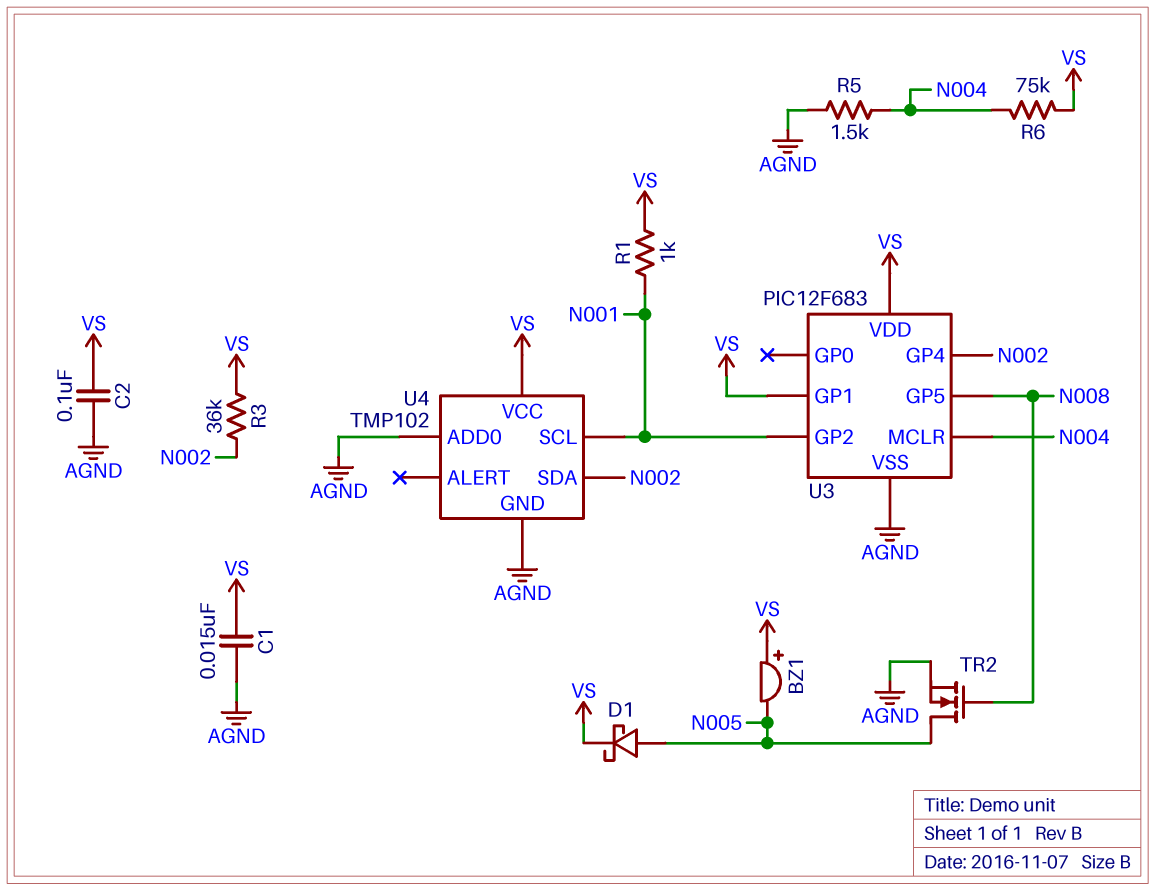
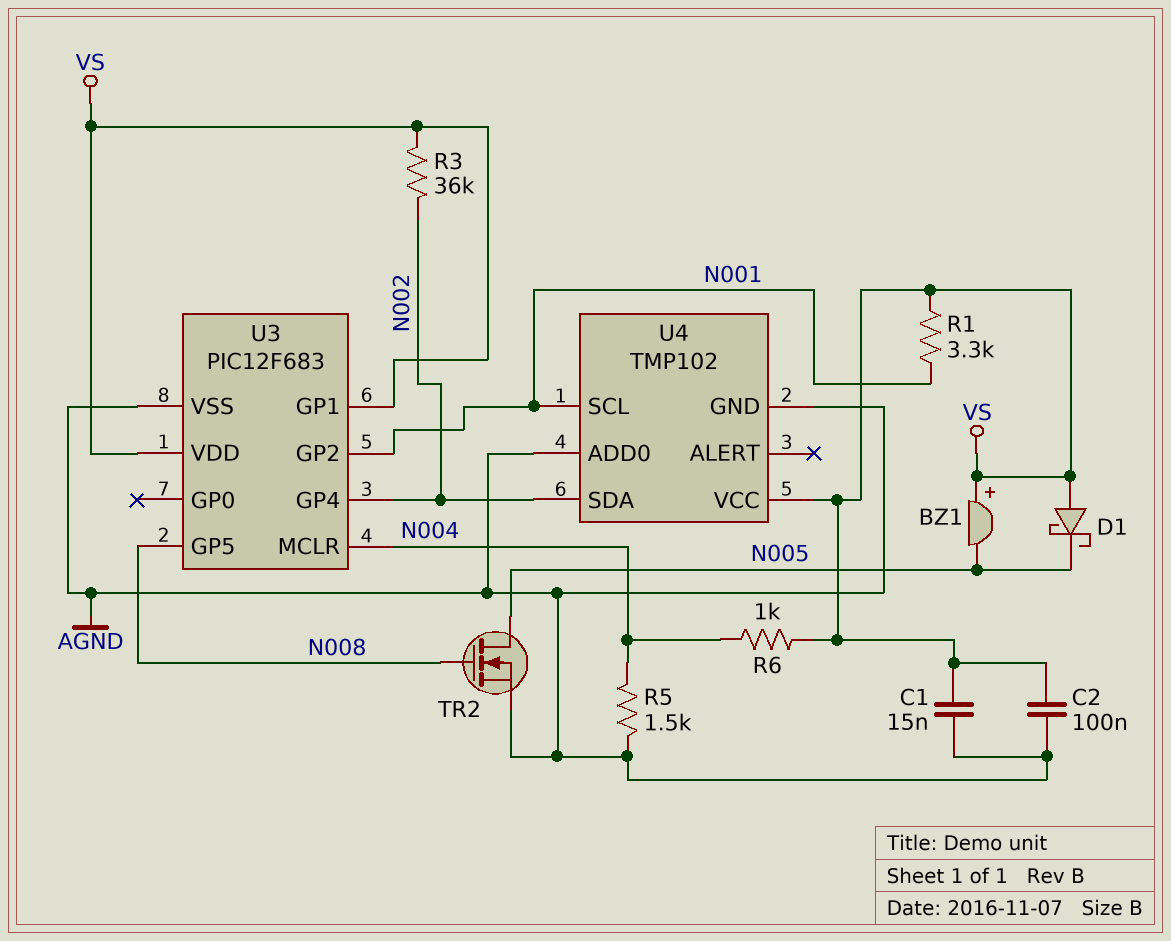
D1: schottky (A N005, K VS) -> schottky (A VS, K N005)
R1: 1k (N001, VS) -> 3.3k (N001, VS)
R6: 75k (N004, VS) -> 1k (N004, VS)

